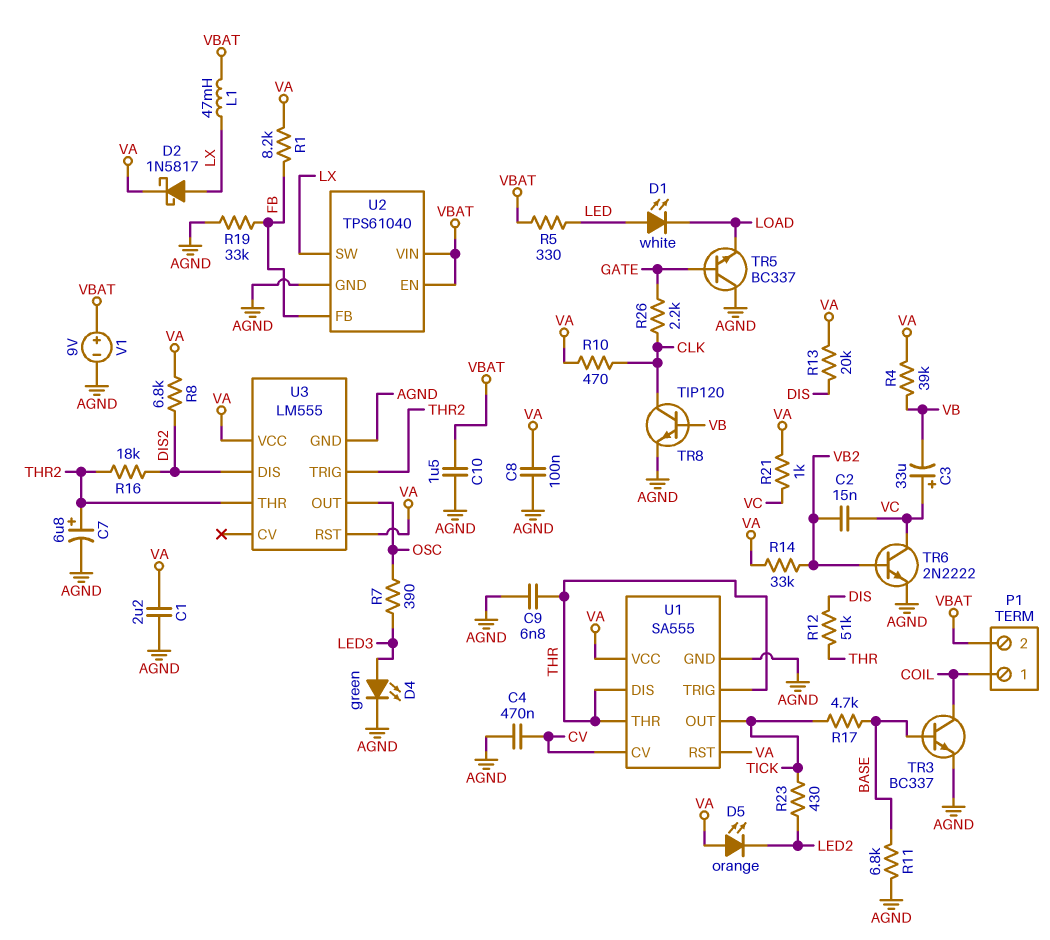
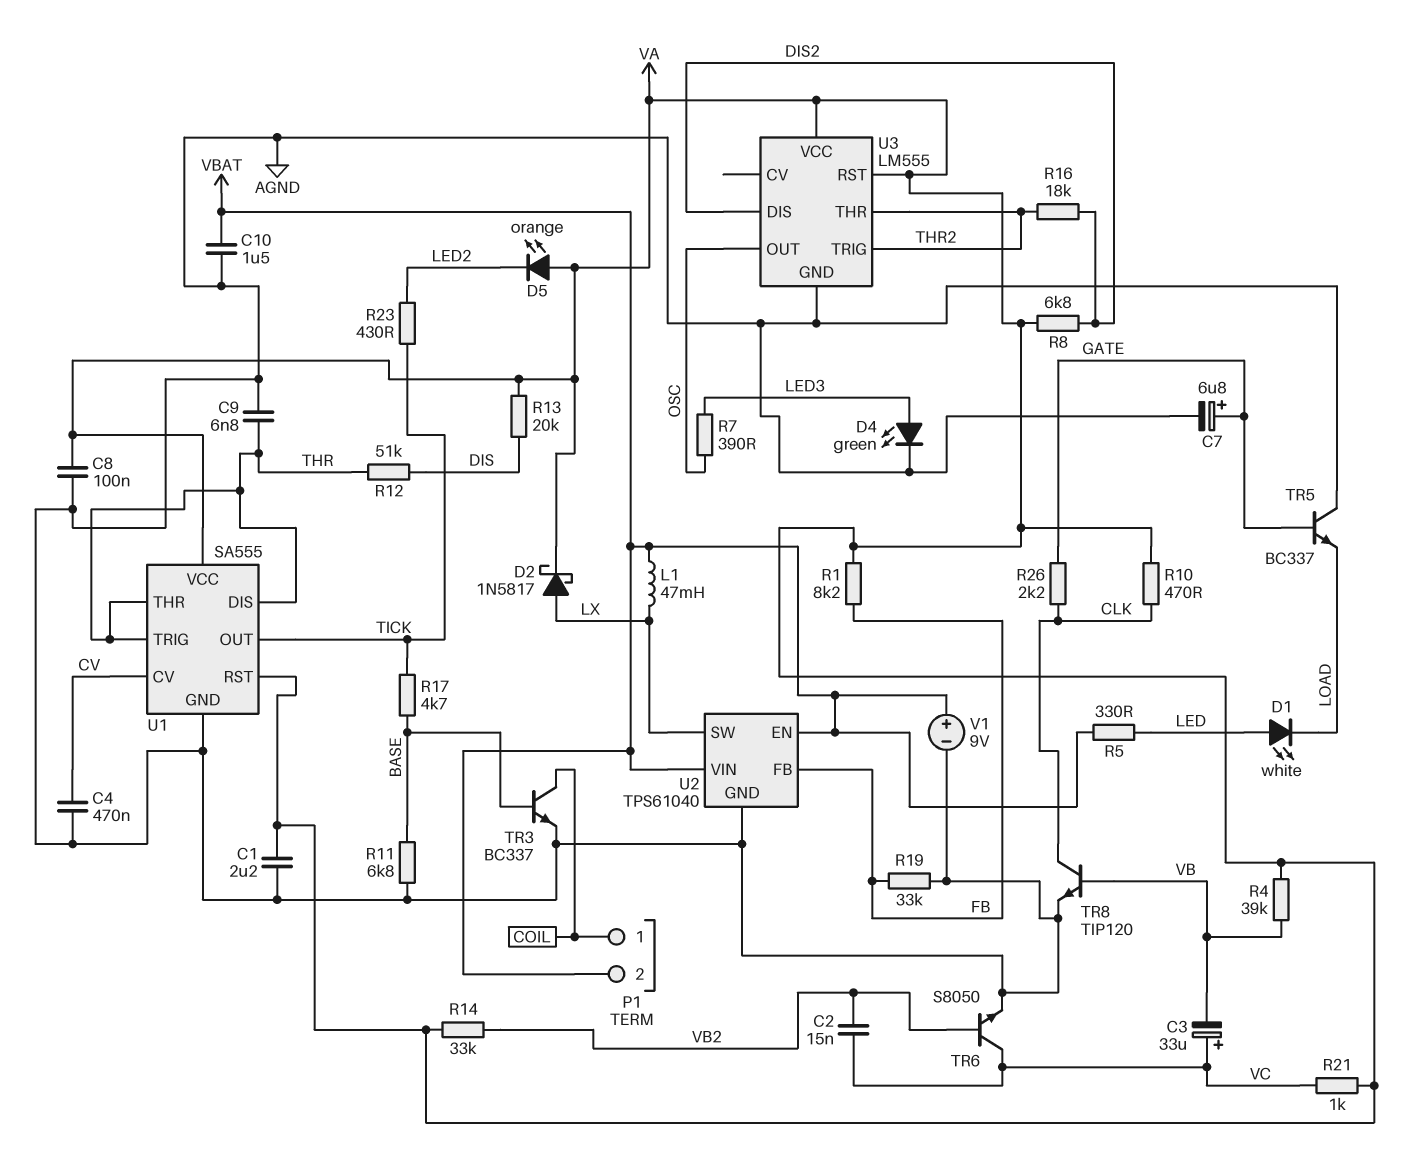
C7: 6.8uF (plus THR2, minus AGND) -> 6.8uF (plus GATE, minus AGND)
TR6: NPN 2N2222 (B VB2, C VC, E AGND) -> NPN S8050 (B VB2, C VC, E AGND)

